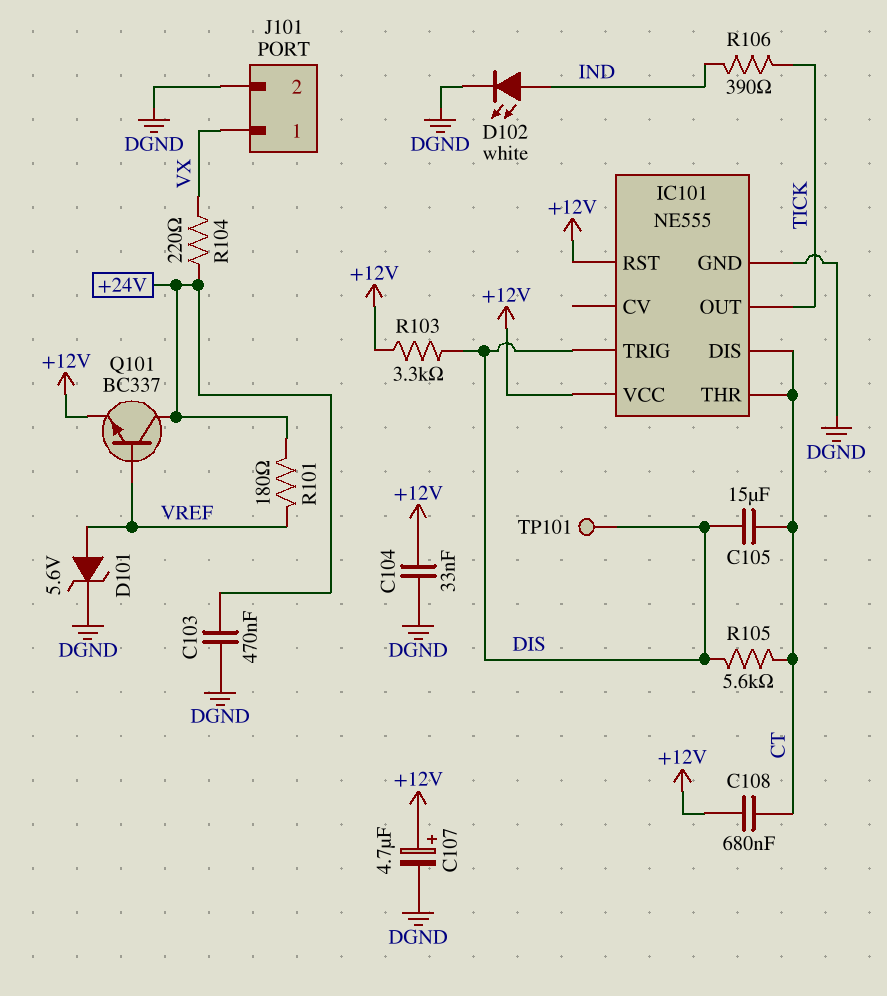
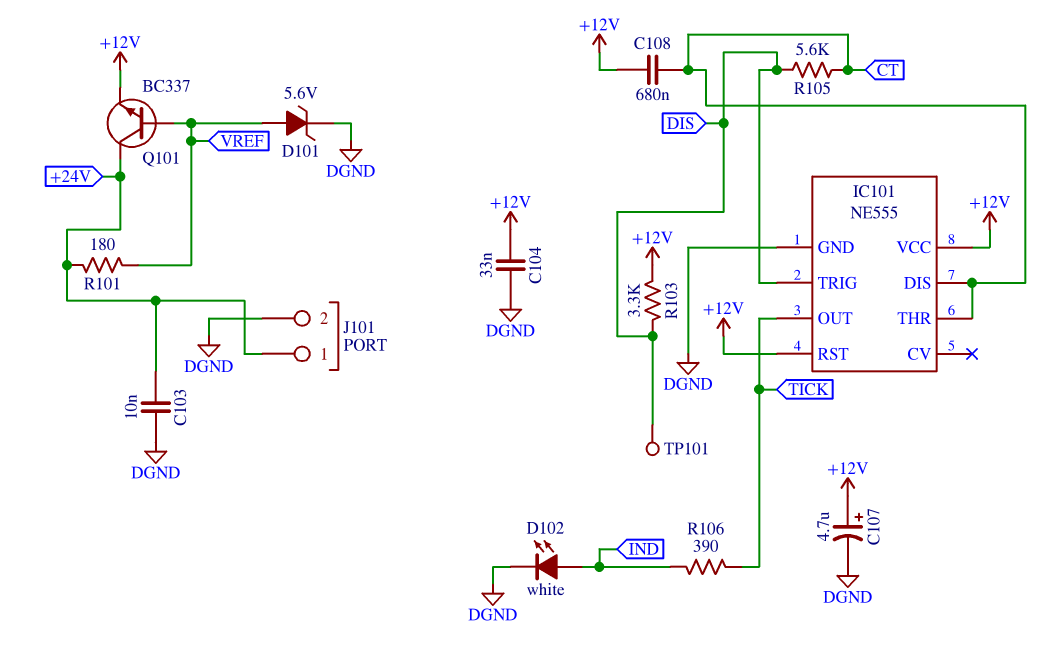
C103: 470nF (+24V, DGND) -> 10nF (+24V, DGND)
C105: 15uF (CT, DIS) -> none
J101 pin 1: VX -> +24V
R104: 220 (+24V, VX) -> none

